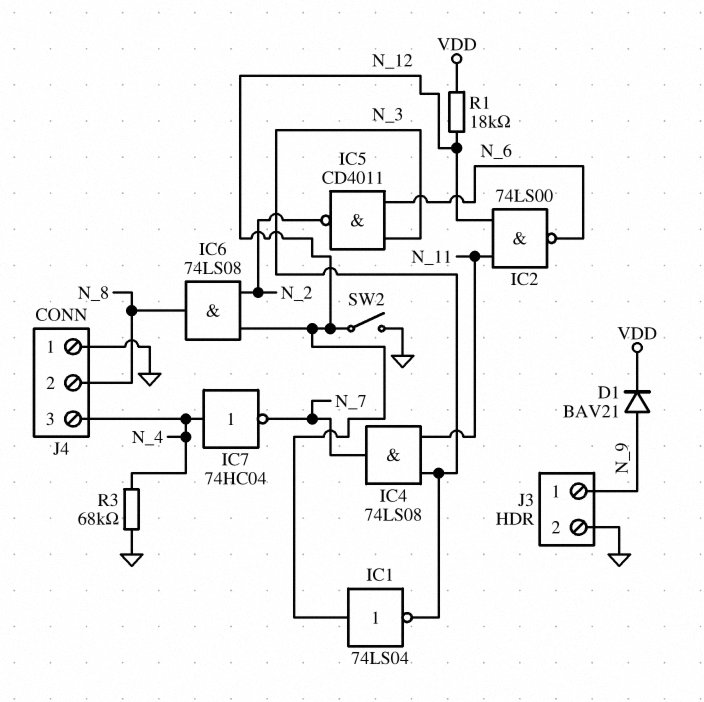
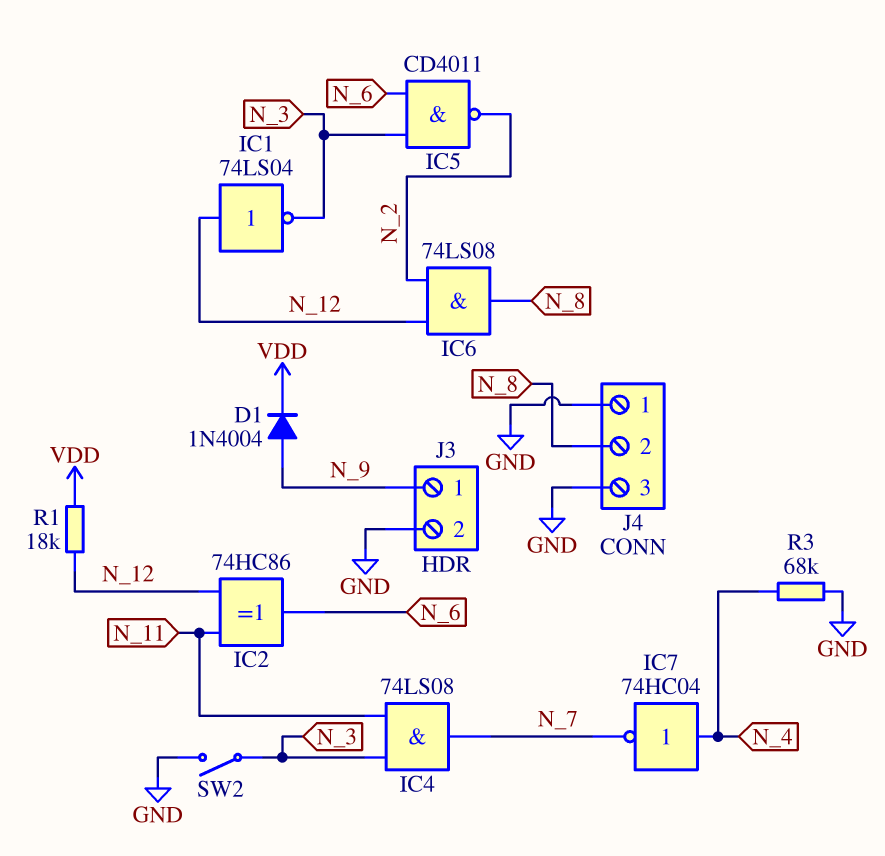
D1: diode BAV21 (A N_9, K VDD) -> diode 1N4004 (A N_9, K VDD)
IC2: NAND 74LS00 (in N_11, in N_12, out N_6) -> XOR 74HC86 (in N_11, in N_12, out N_6)
J4 pin 3: N_4 -> GND
SW2: switch (GND, N_12) -> switch (GND, N_3)

